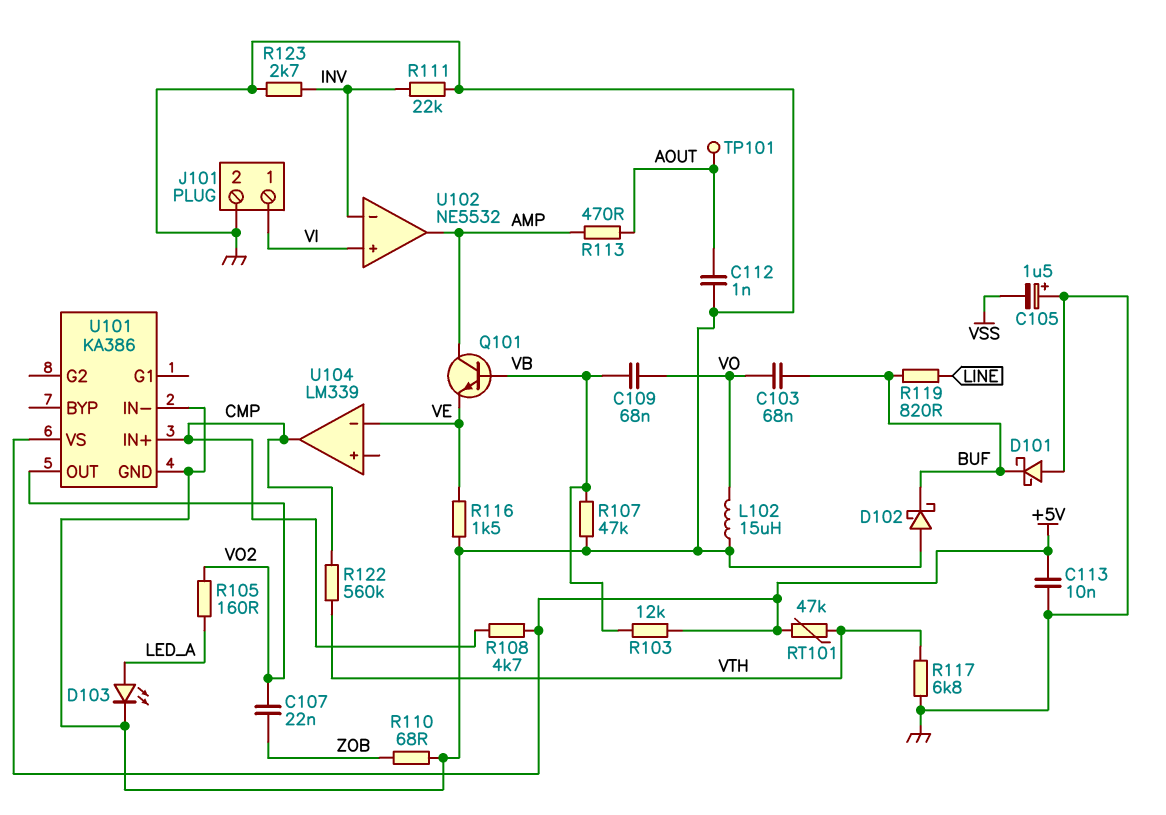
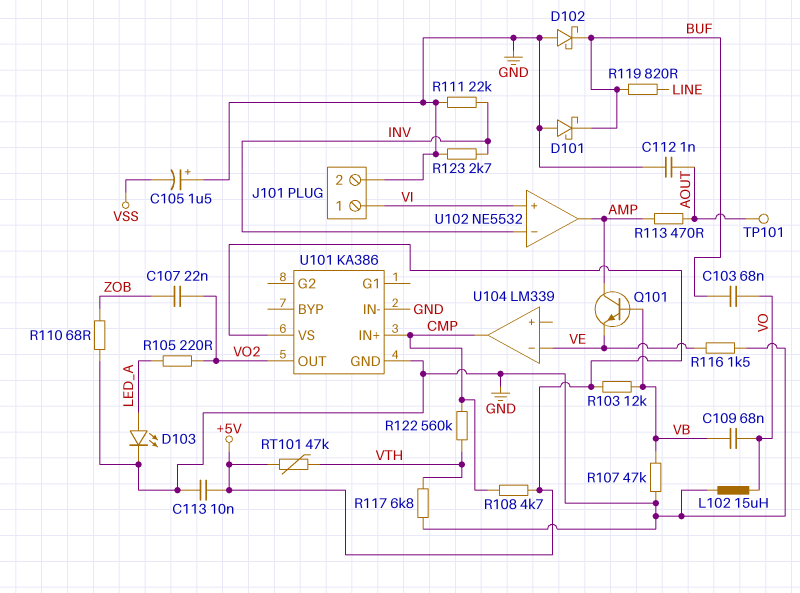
R105: 160 (LED_A, VO2) -> 220 (LED_A, VO2)

